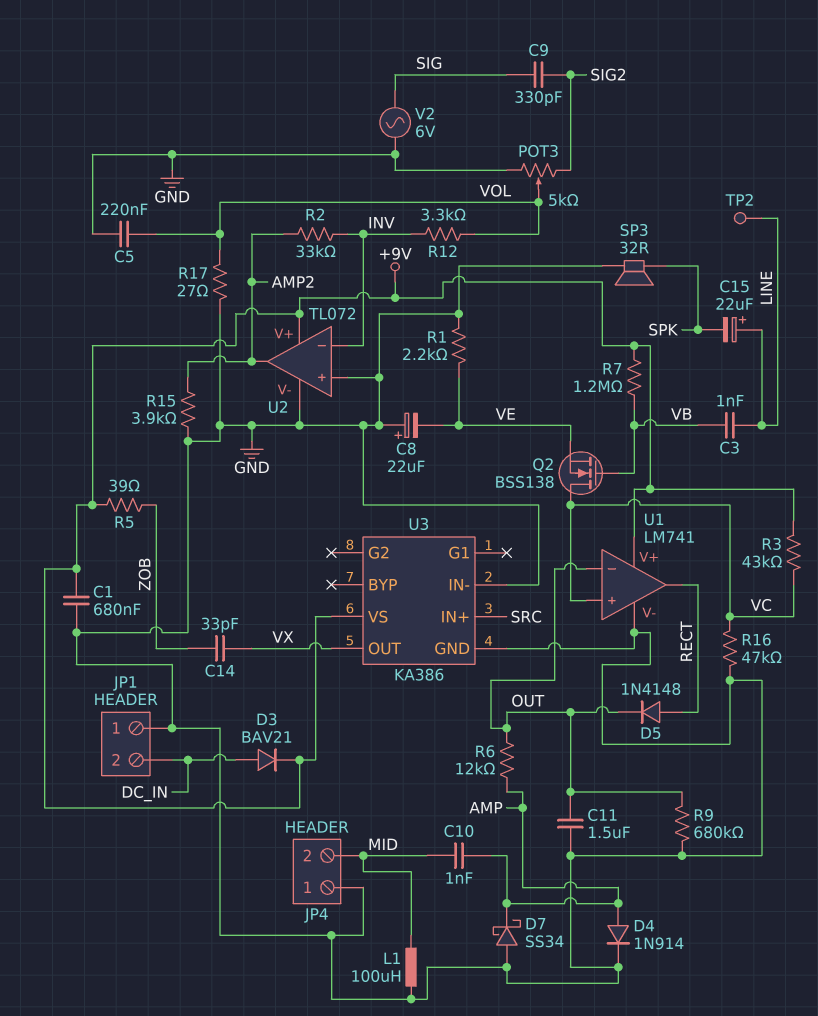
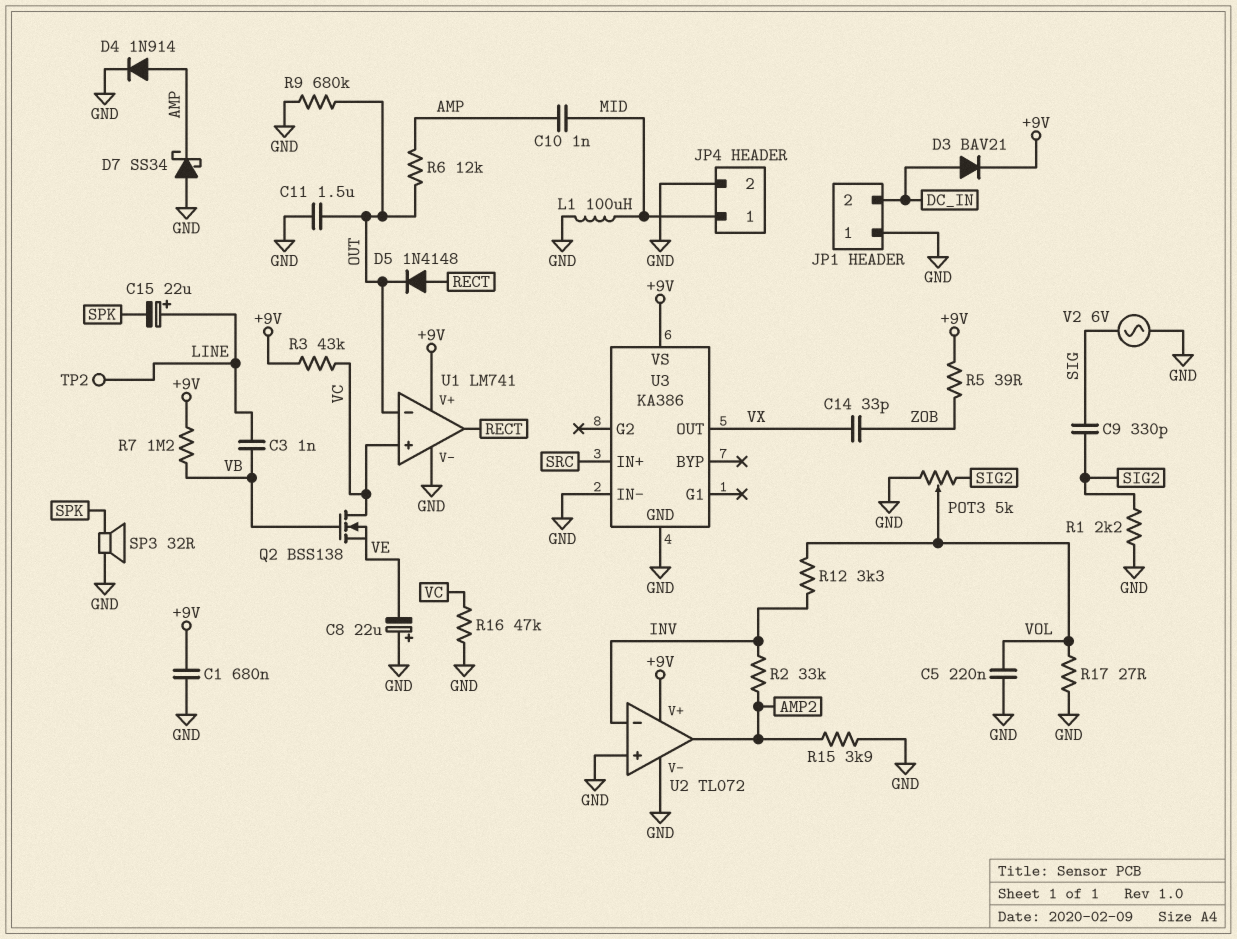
JP4 pin 1: GND -> MID
JP4 pin 2: MID -> GND
R1: 2.2k (GND, VE) -> 2.2k (GND, SIG2)

